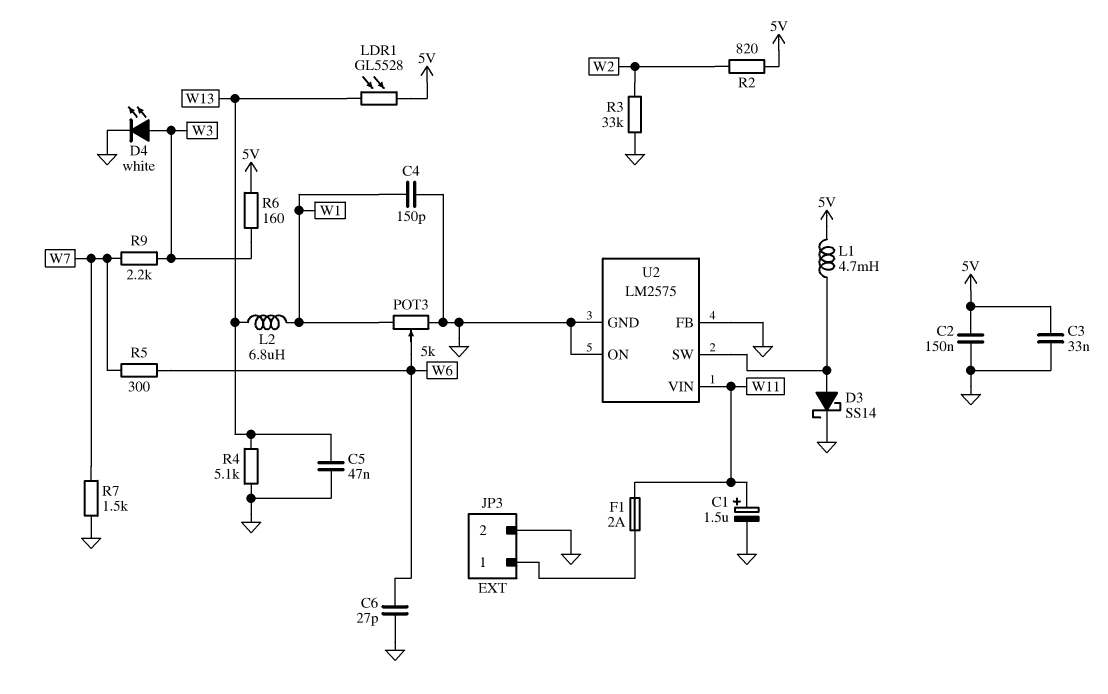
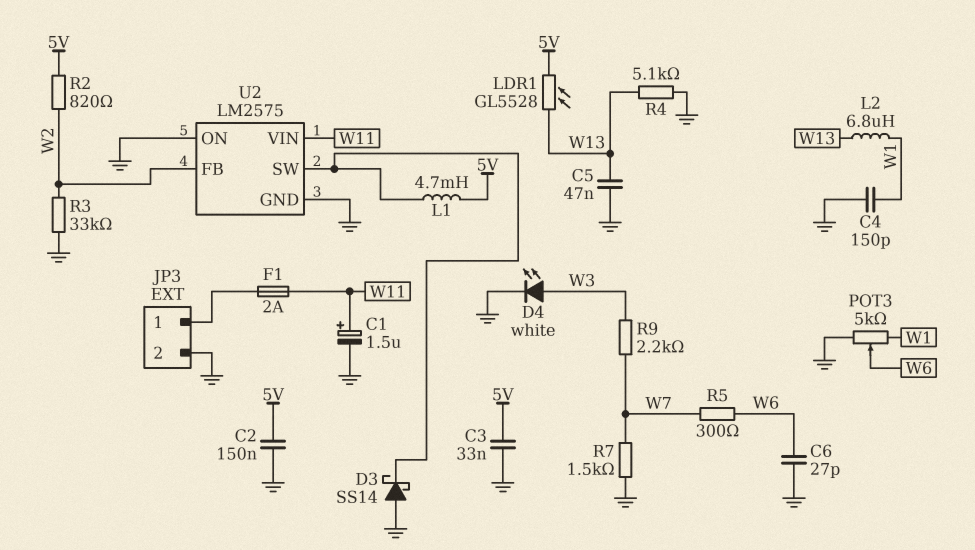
D3: schottky SS14 (A U2/SW, K GND) -> schottky SS14 (A GND, K U2/SW)
R6: 160 (5V, W3) -> none
U2 pin FB: GND -> W2

